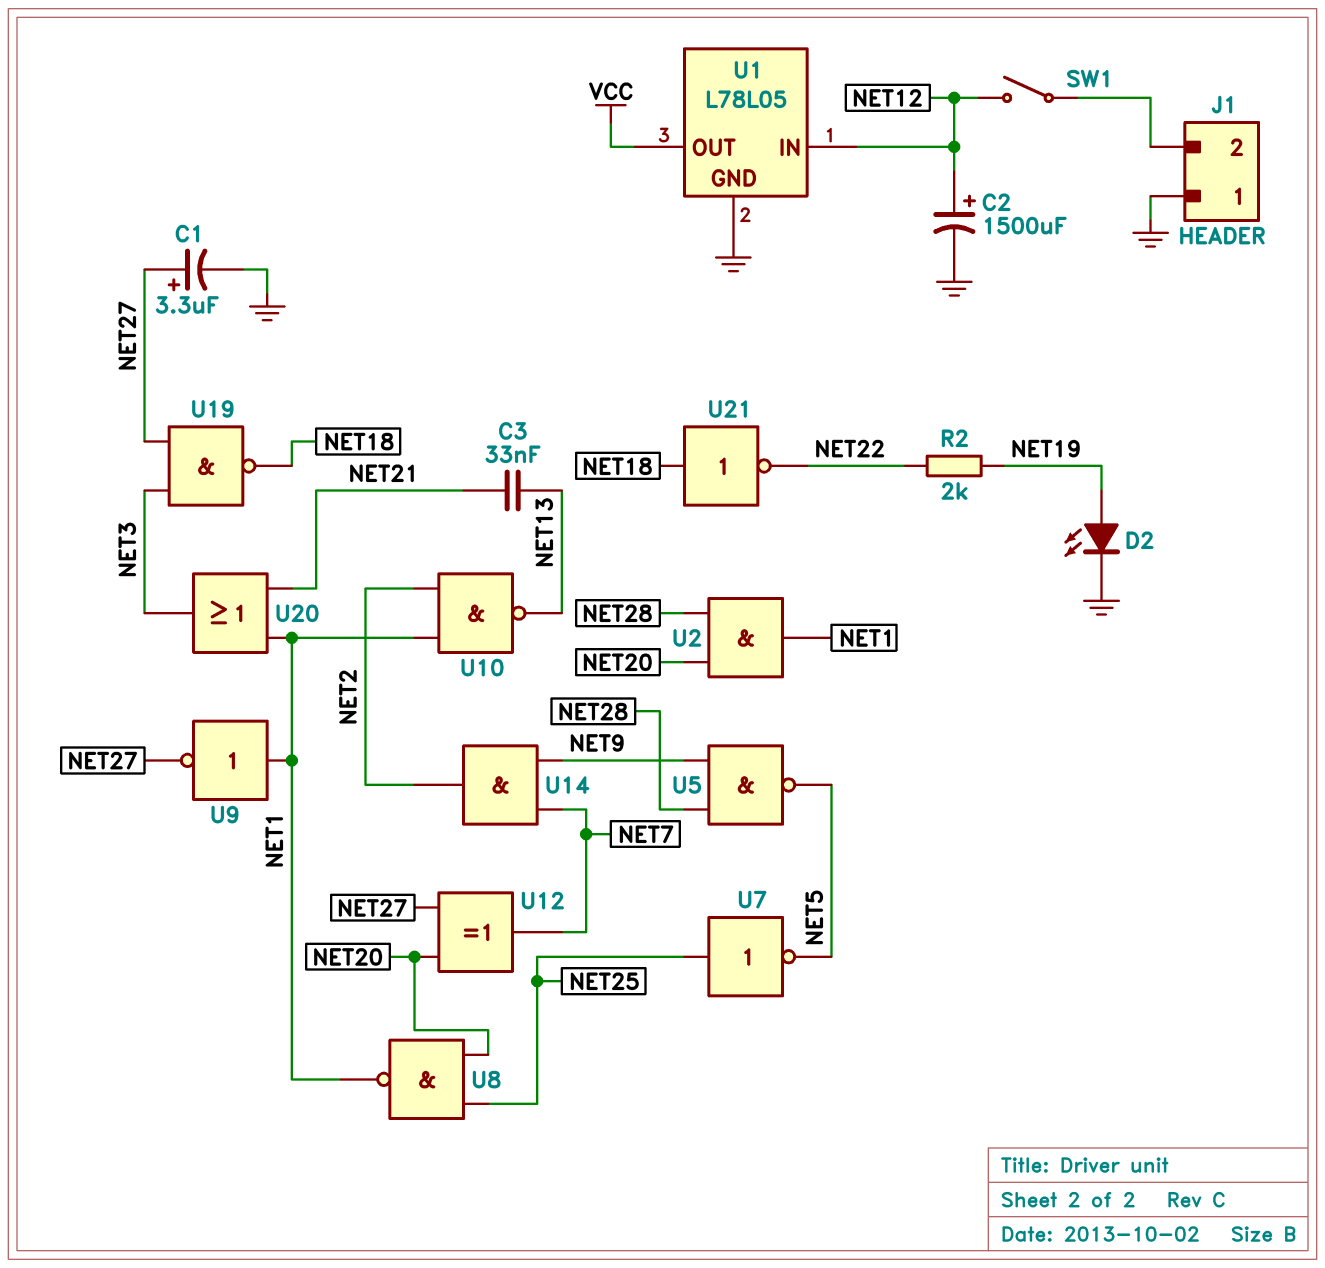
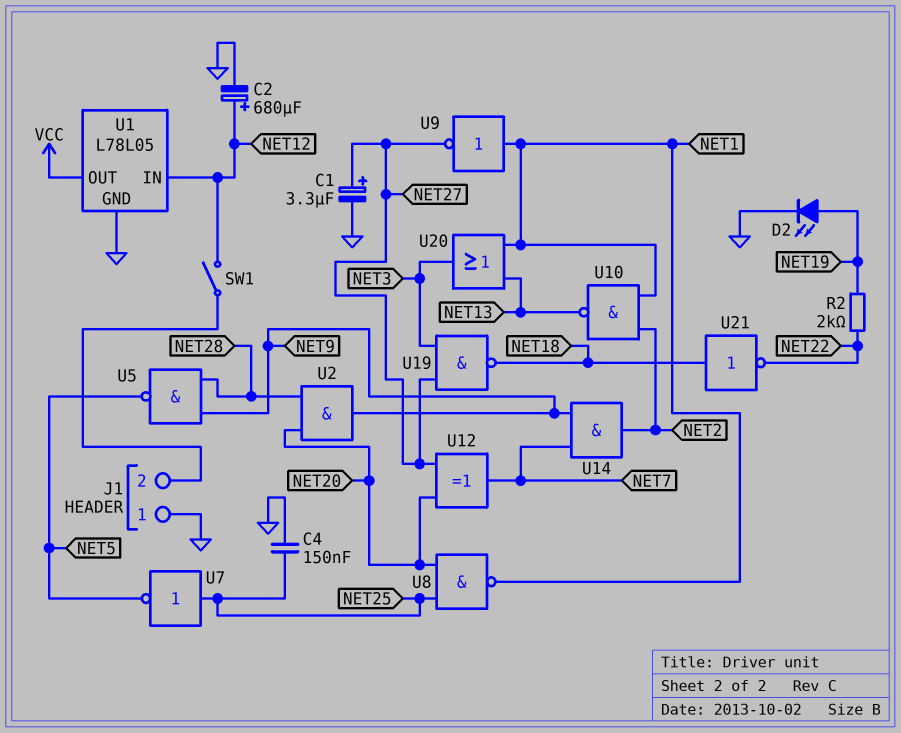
C2: 1500uF (plus NET12, minus GND) -> 680uF (plus NET12, minus GND)
C3: 33nF (NET13, NET21) -> none
C4: none -> 150nF (GND, NET25)
U2: AND (in NET20, in NET28, out NET1) -> AND (in NET20, in NET28, out NET9)
U20: OR (in NET1, in NET21, out NET3) -> OR (in NET1, in NET13, out NET3)

